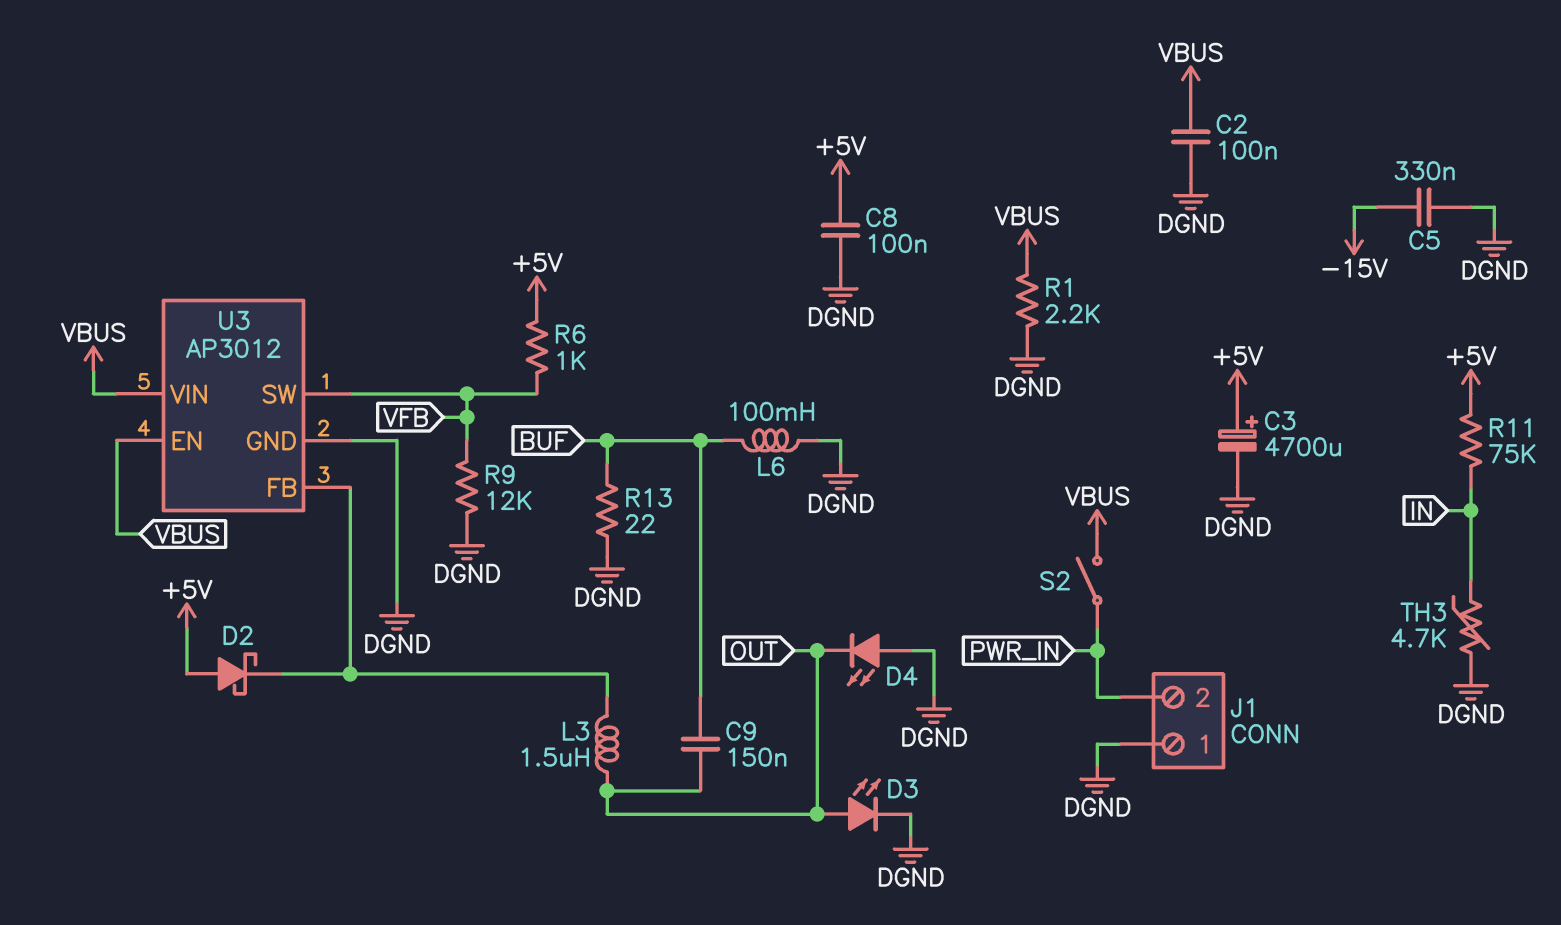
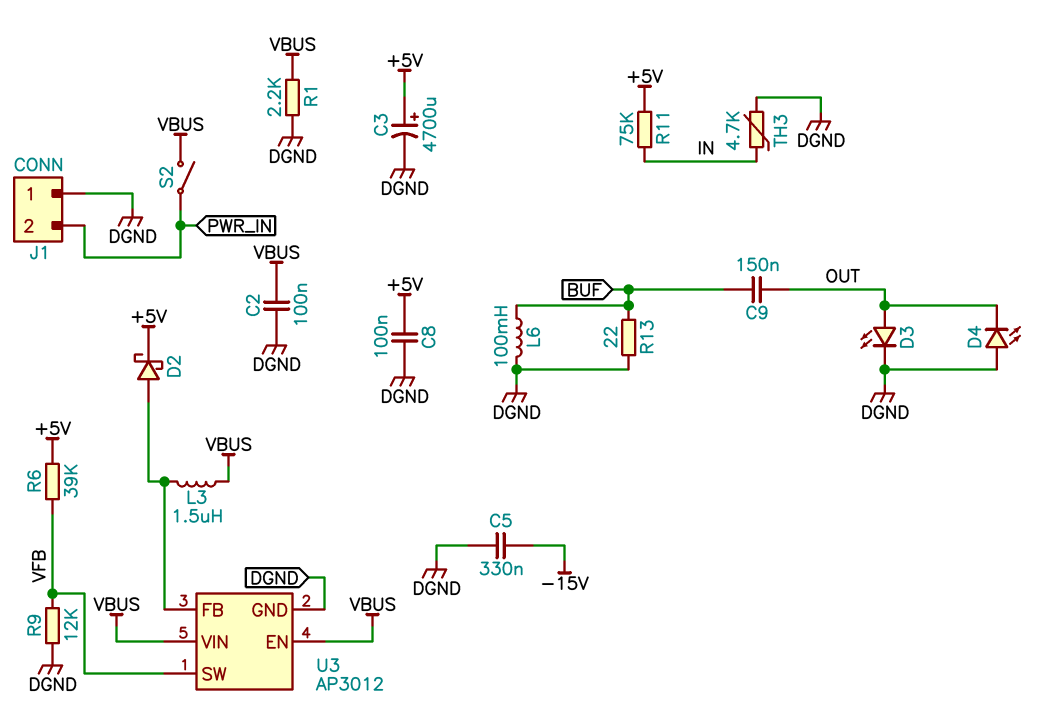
D2: schottky (A +5V, K U3/FB) -> schottky (A U3/FB, K +5V)
L3: 1.5uH (OUT, U3/FB) -> 1.5uH (U3/FB, VBUS)
R6: 1k (+5V, VFB) -> 39k (+5V, VFB)

